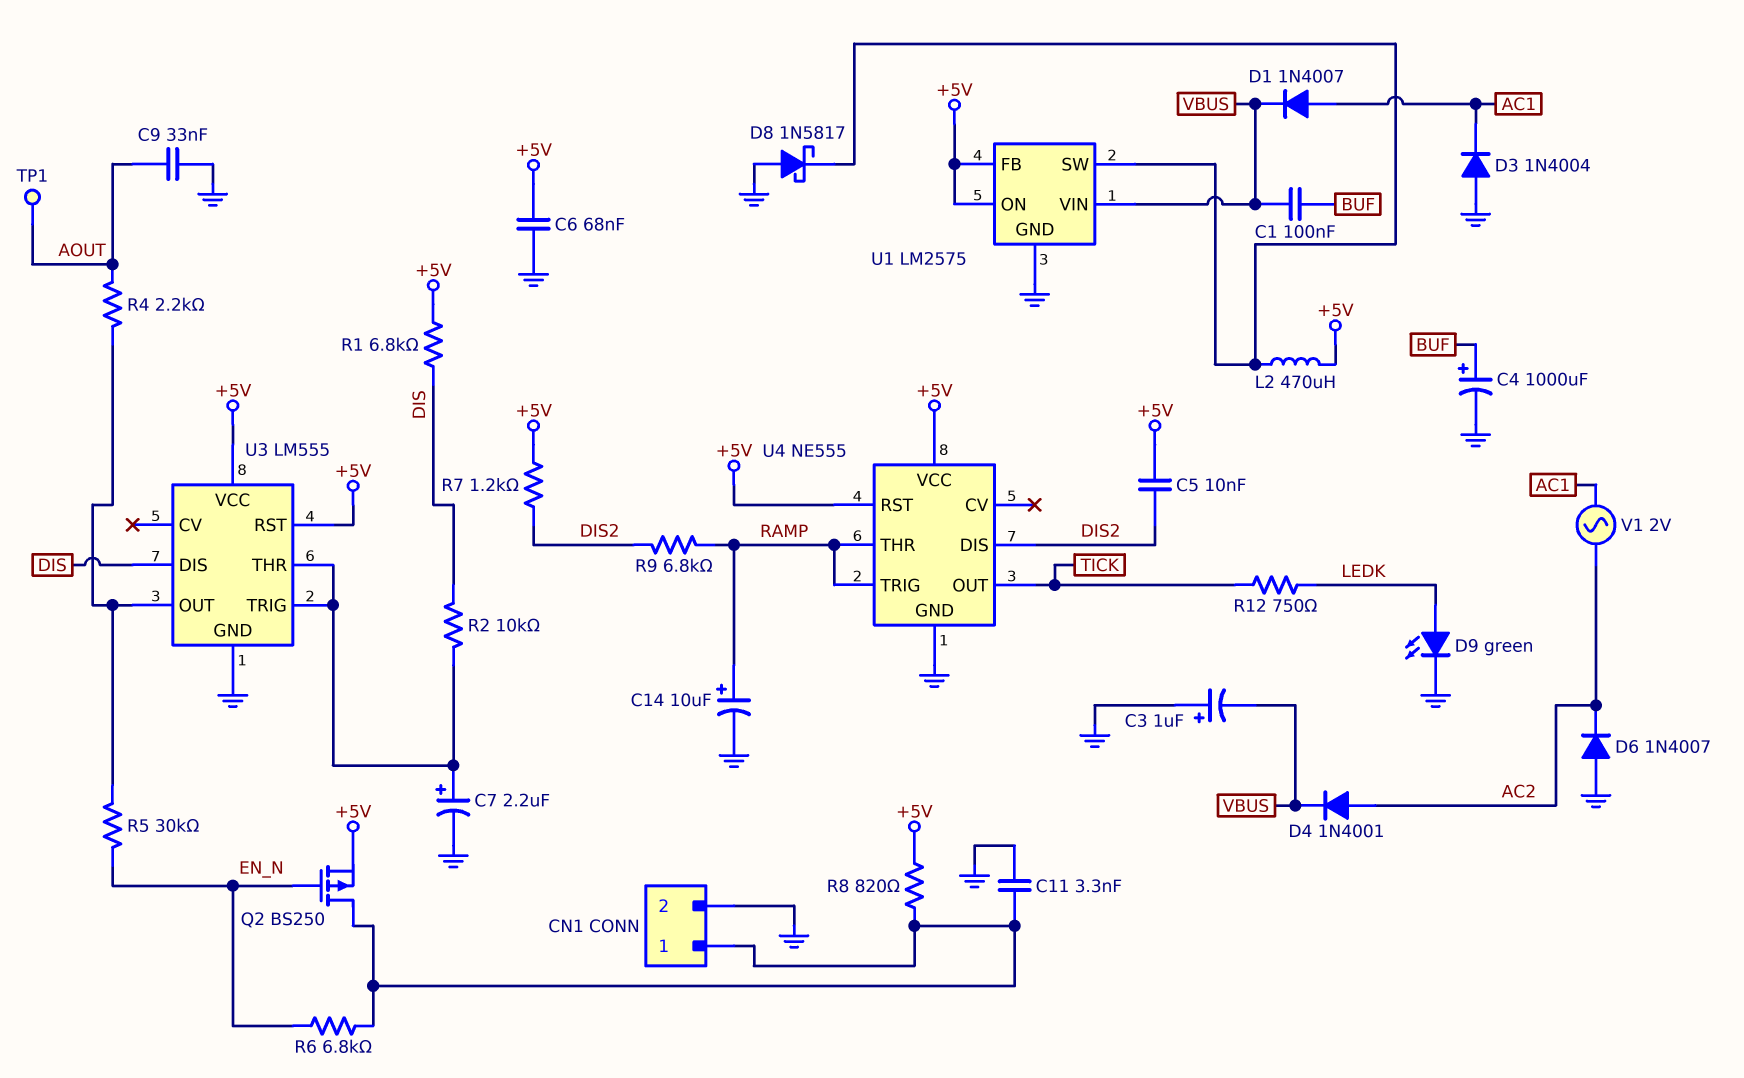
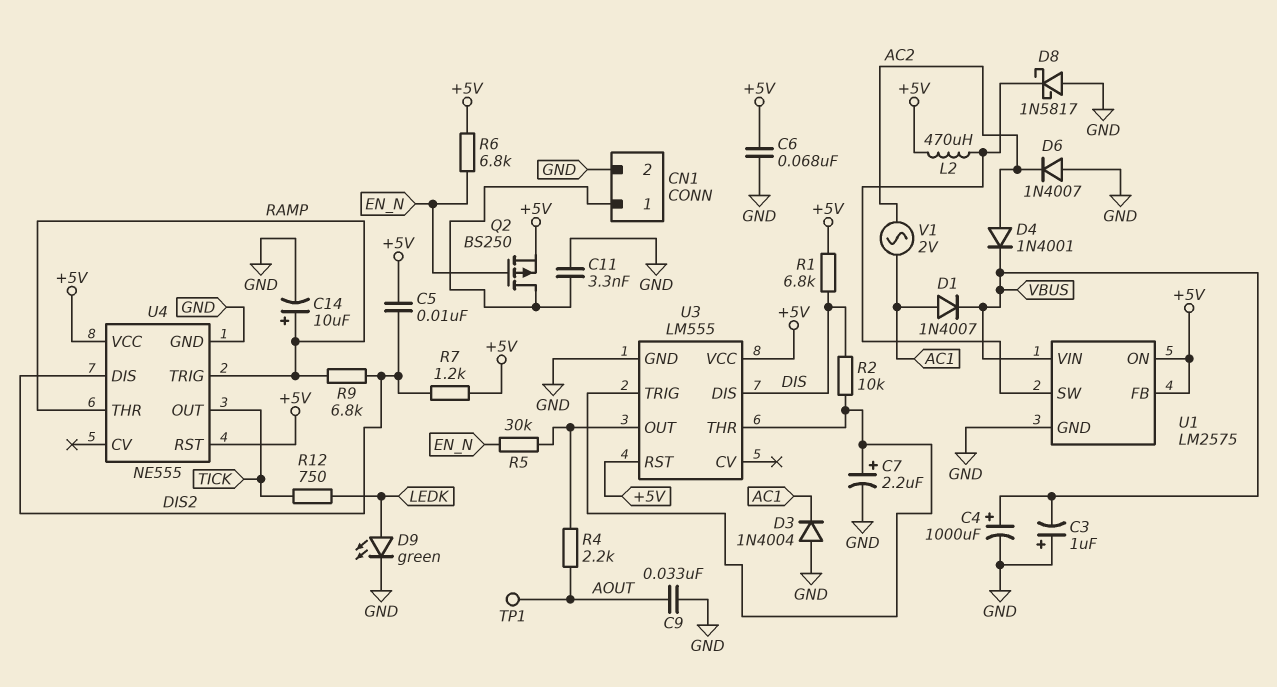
C1: 100nF (BUF, VBUS) -> none
C4: 1000uF (plus BUF, minus GND) -> 1000uF (plus VBUS, minus GND)
R6: 6.8k (CN1/1, EN_N) -> 6.8k (+5V, EN_N)
R8: 820 (+5V, CN1/1) -> none

